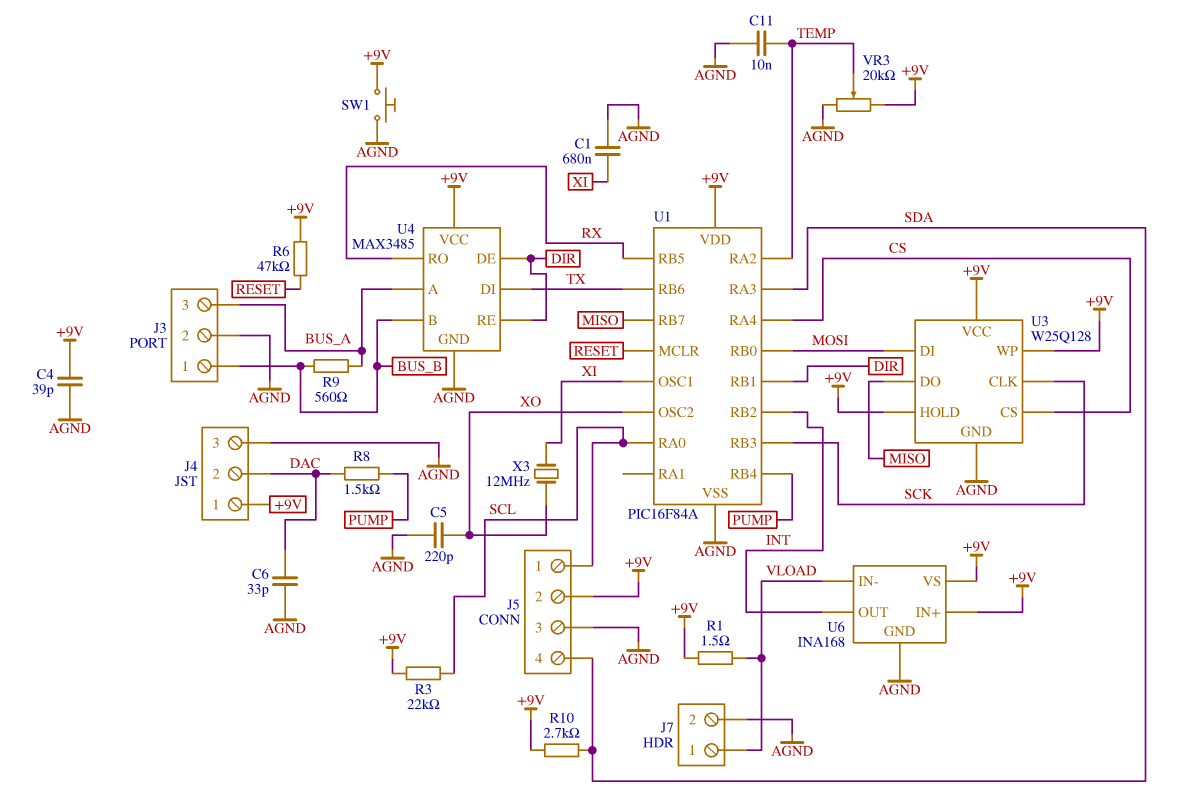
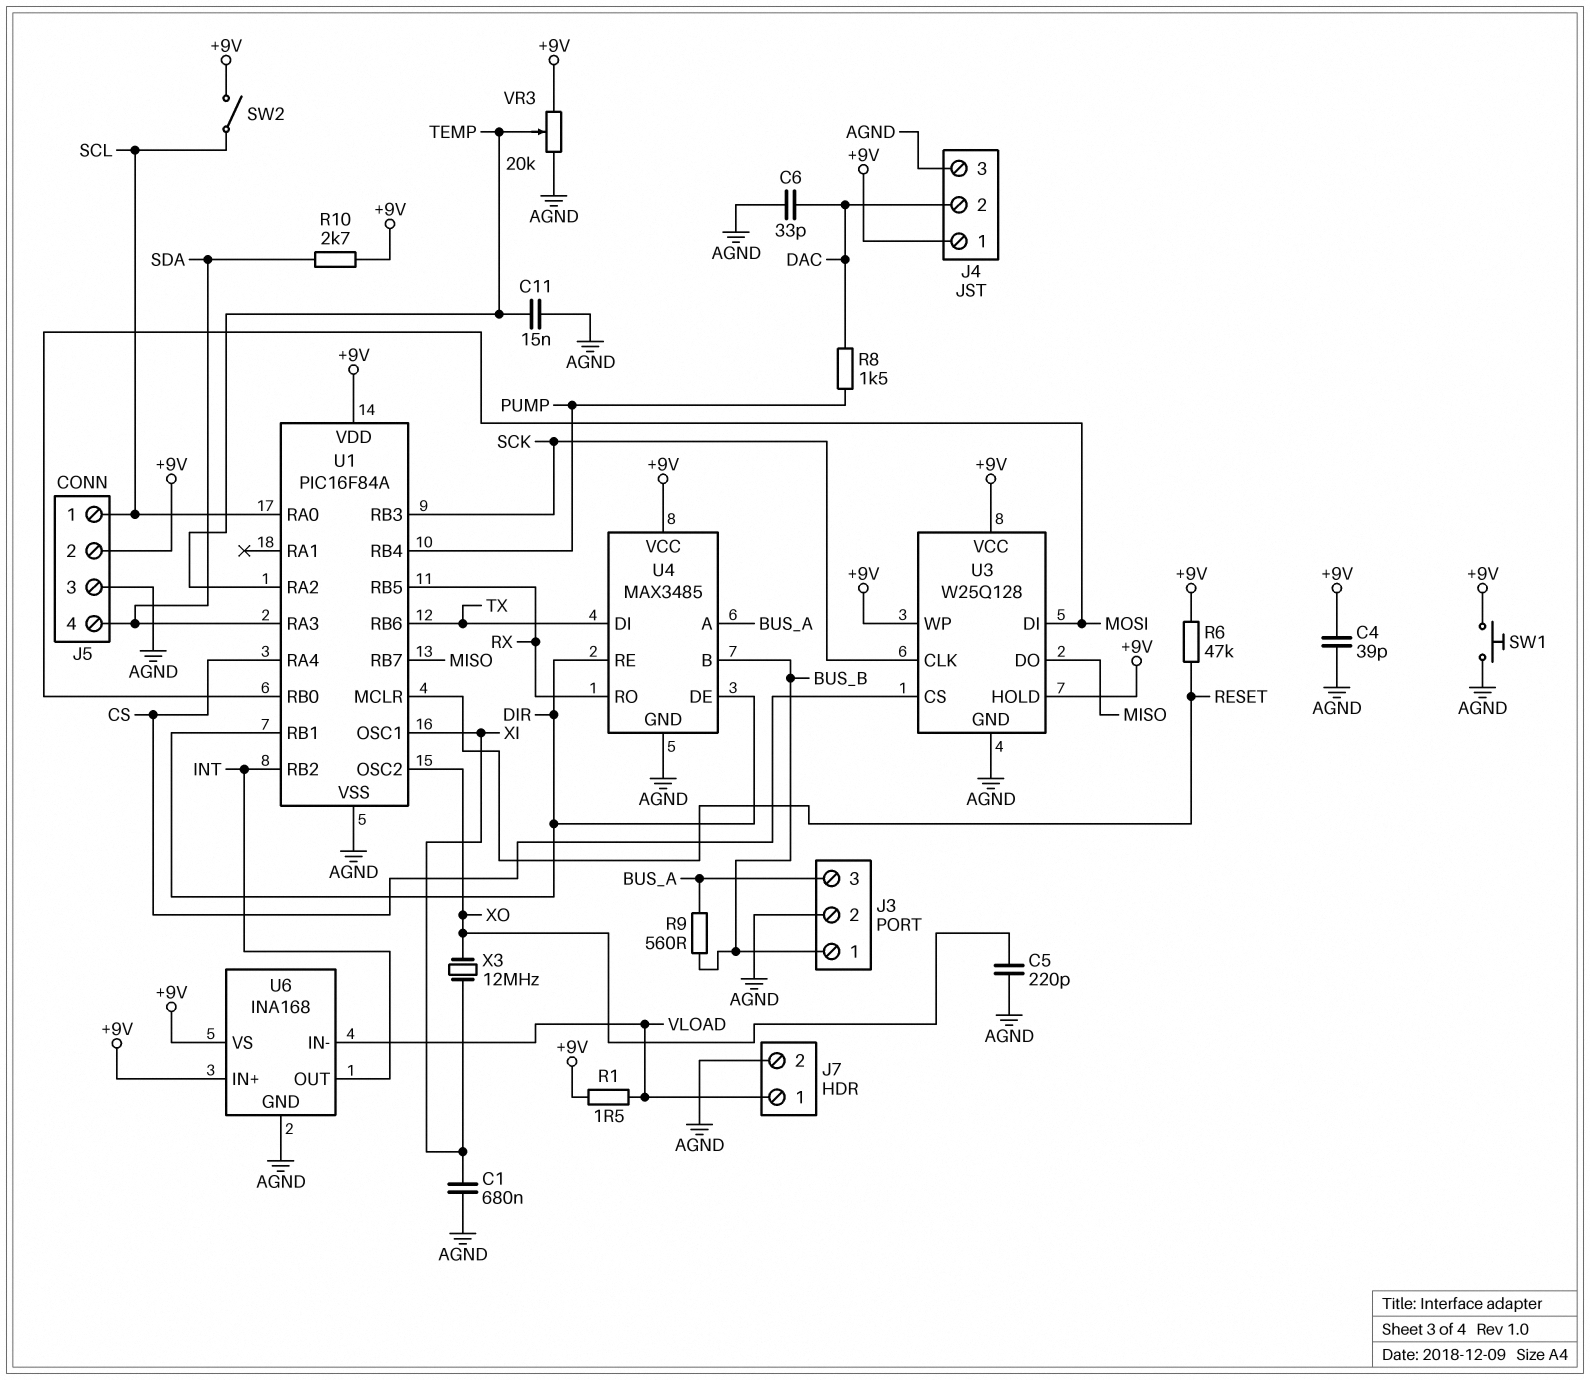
C11: 10nF (AGND, TEMP) -> 15nF (AGND, TEMP)
R3: 22k (+9V, SCL) -> none
SW2: none -> switch (+9V, SCL)

